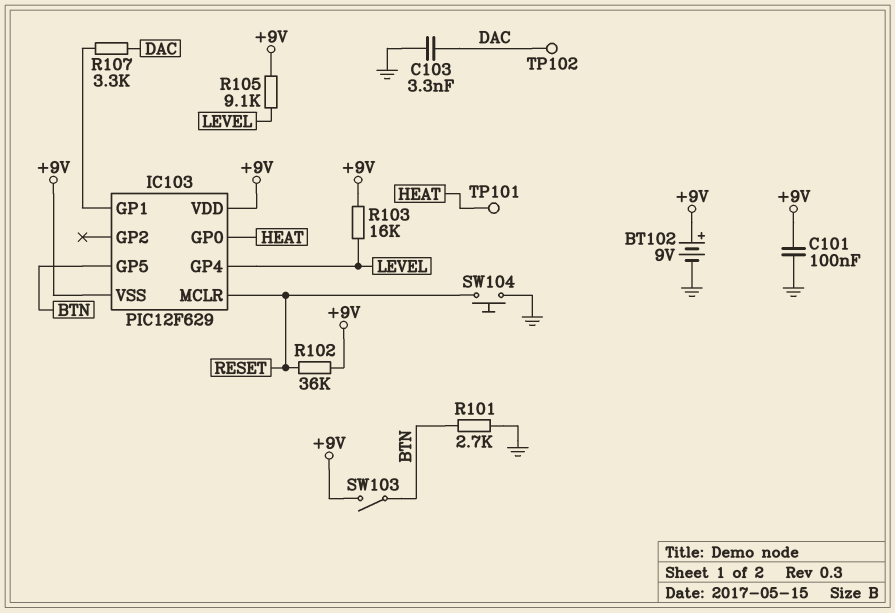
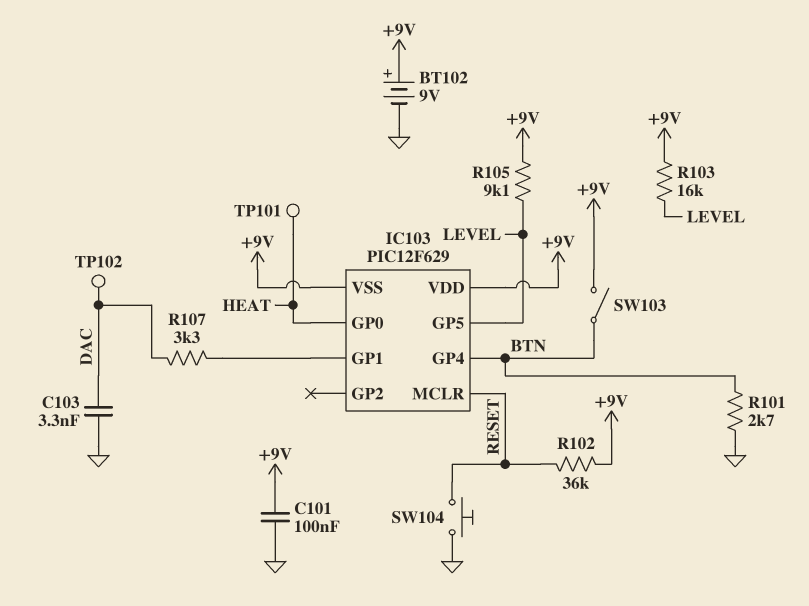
IC103 pin GP4: LEVEL -> BTN
IC103 pin GP5: BTN -> LEVEL

